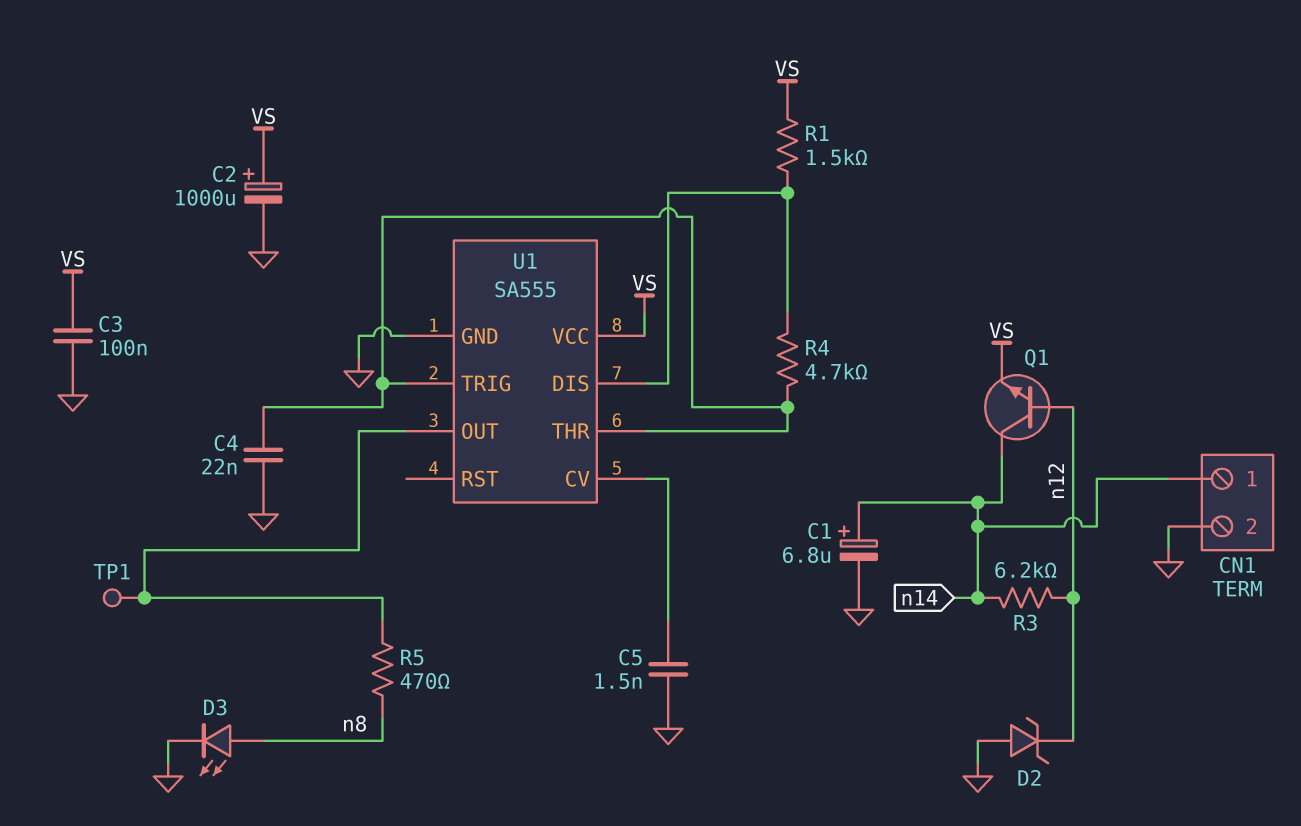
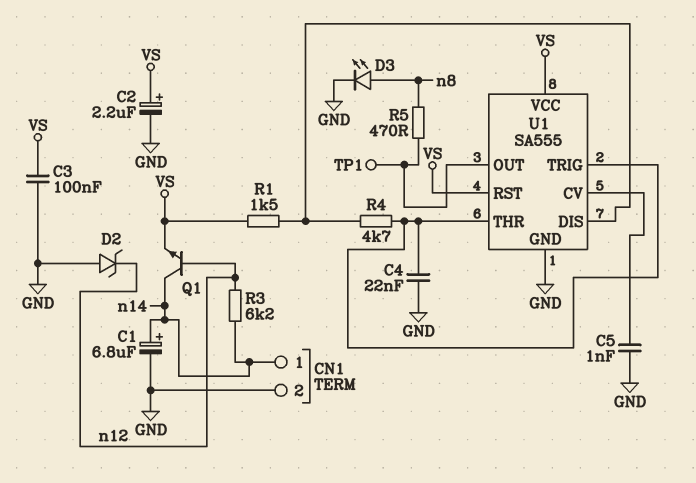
C2: 1000uF (plus VS, minus GND) -> 2.2uF (plus VS, minus GND)
C5: 1.5nF (GND, U1/CV) -> 1nF (GND, U1/CV)
U1 pin RST: none -> VS

